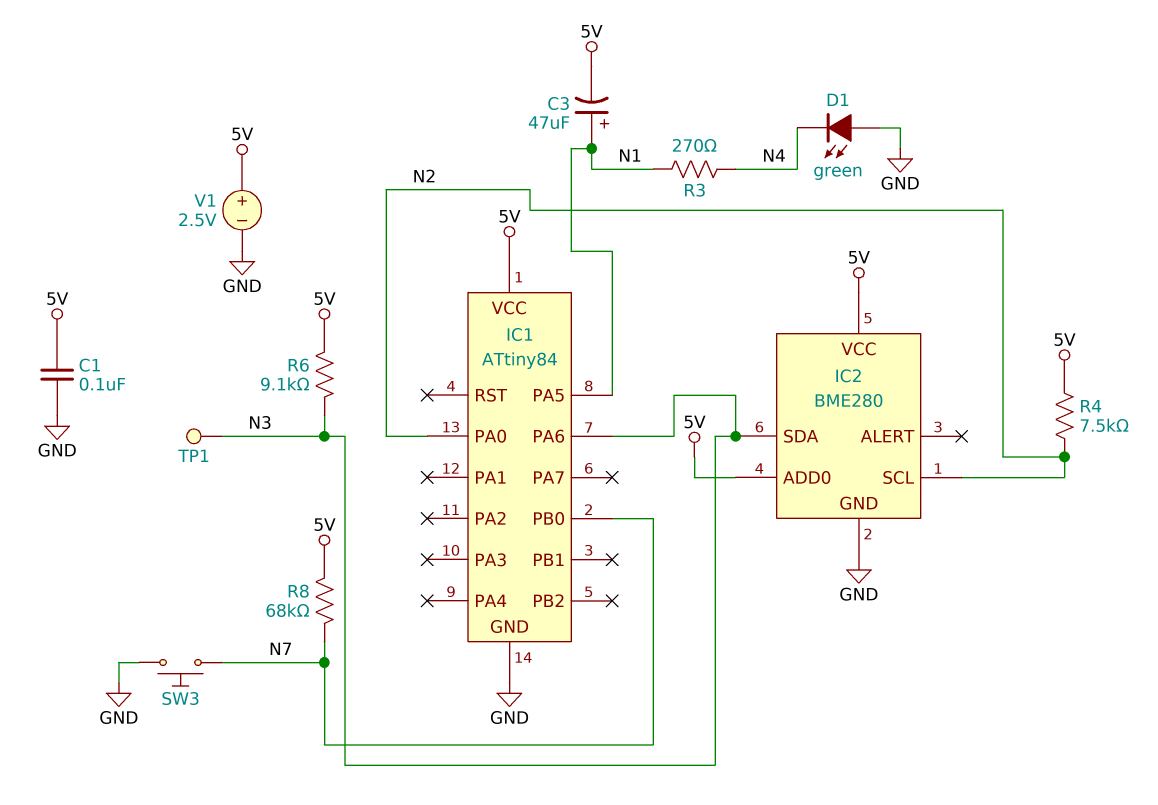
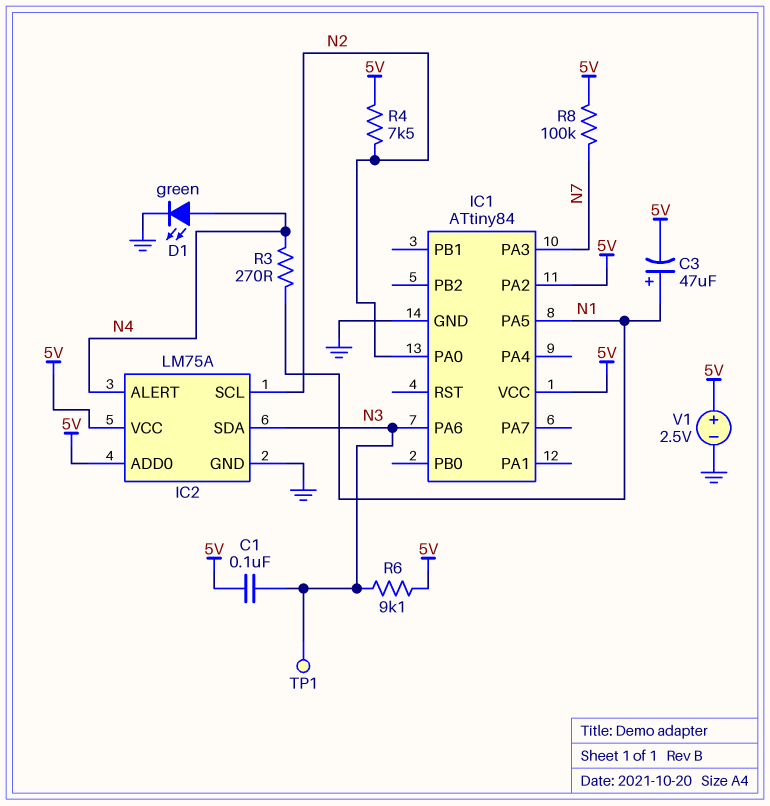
C1: 100nF (5V, GND) -> 100nF (5V, N3)
D1: LED green (A GND, K N4) -> LED green (A N4, K GND)
IC1 pin PA2: none -> 5V
IC1 pin PA3: none -> N7
IC1 pin PB0: N7 -> none
IC2: BME280 -> LM75A
IC2 pin ALERT: none -> N4
R8: 68k (5V, N7) -> 100k (5V, N7)
SW3: button (GND, N7) -> none

